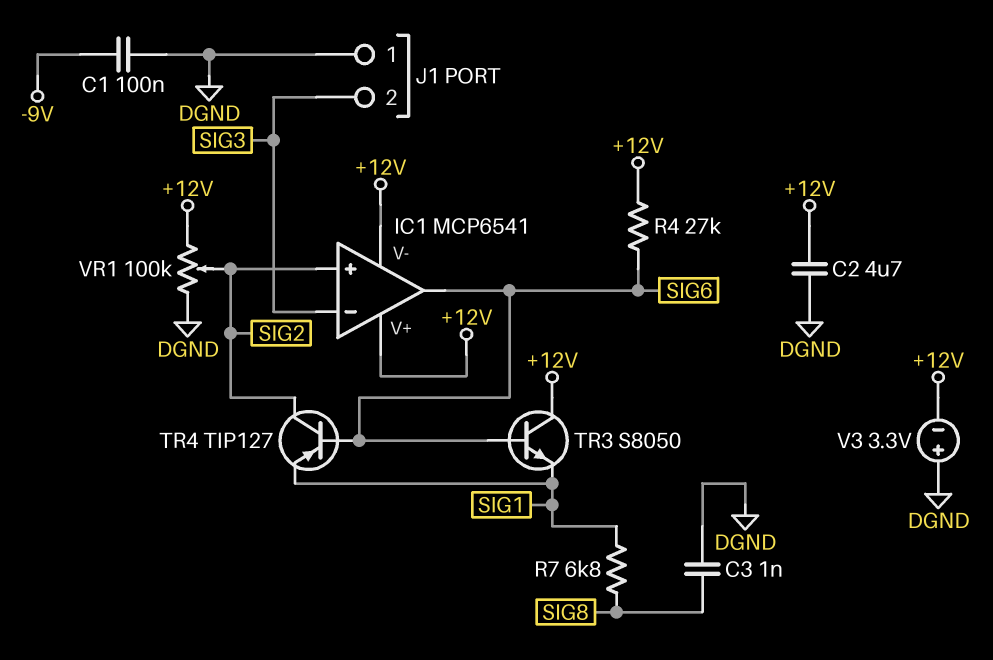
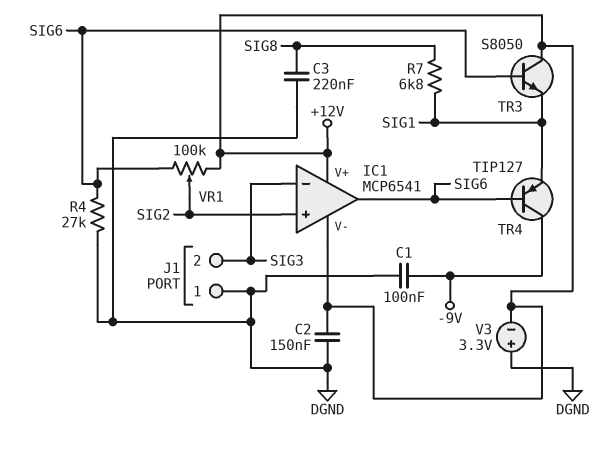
C2: 4.7uF (+12V, DGND) -> 150nF (+12V, DGND)
C3: 1nF (DGND, SIG8) -> 220nF (DGND, SIG8)
R4: 27k (+12V, SIG6) -> 27k (DGND, SIG6)
TR4: PNP TIP127 (B SIG6, C SIG2, E SIG1) -> PNP TIP127 (B SIG6, C -9V, E SIG1)
VR1: 100k (+12V, DGND, wiper SIG2) -> 100k (+12V, SIG6, wiper SIG2)

